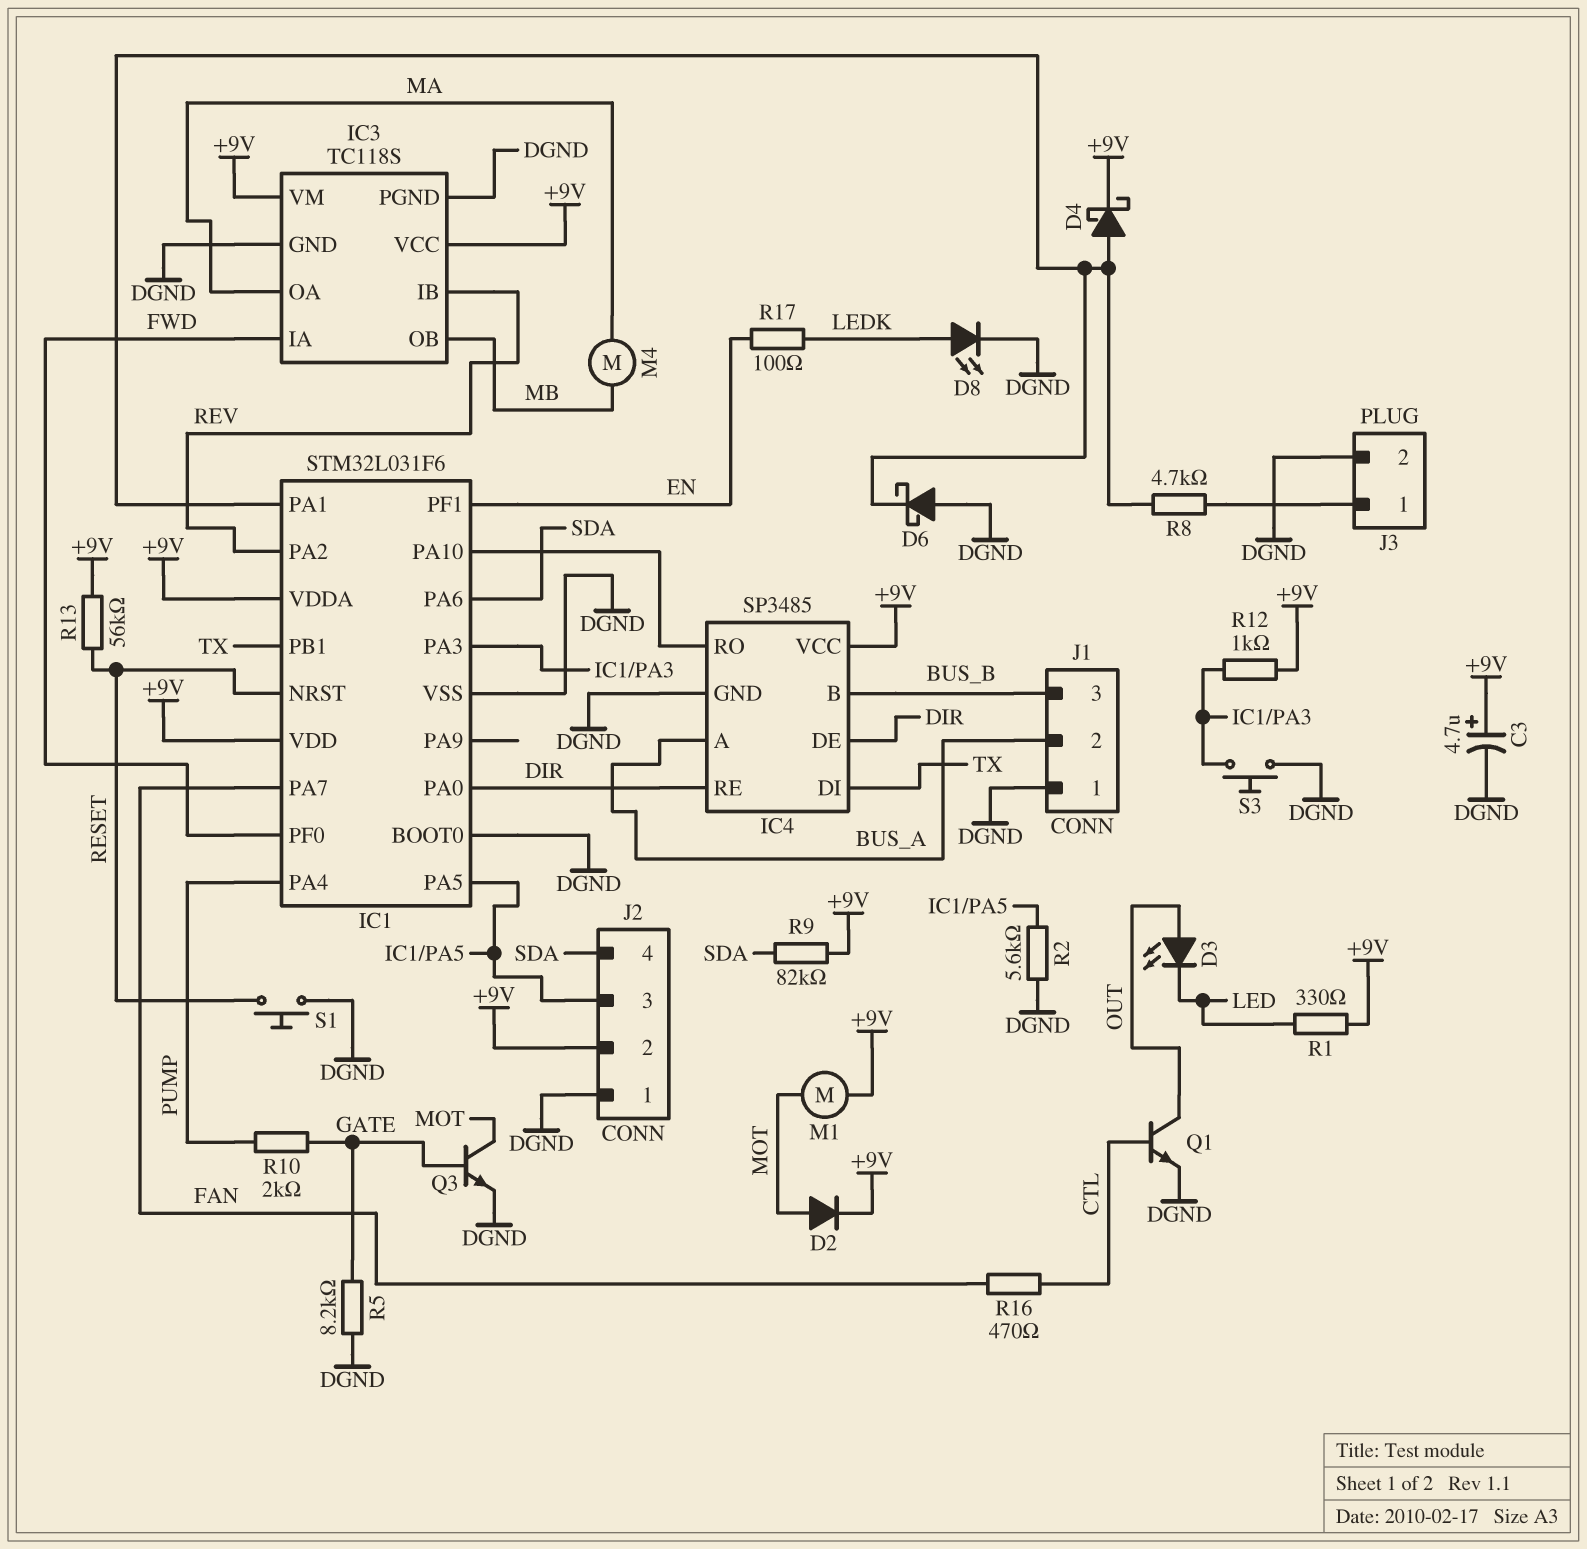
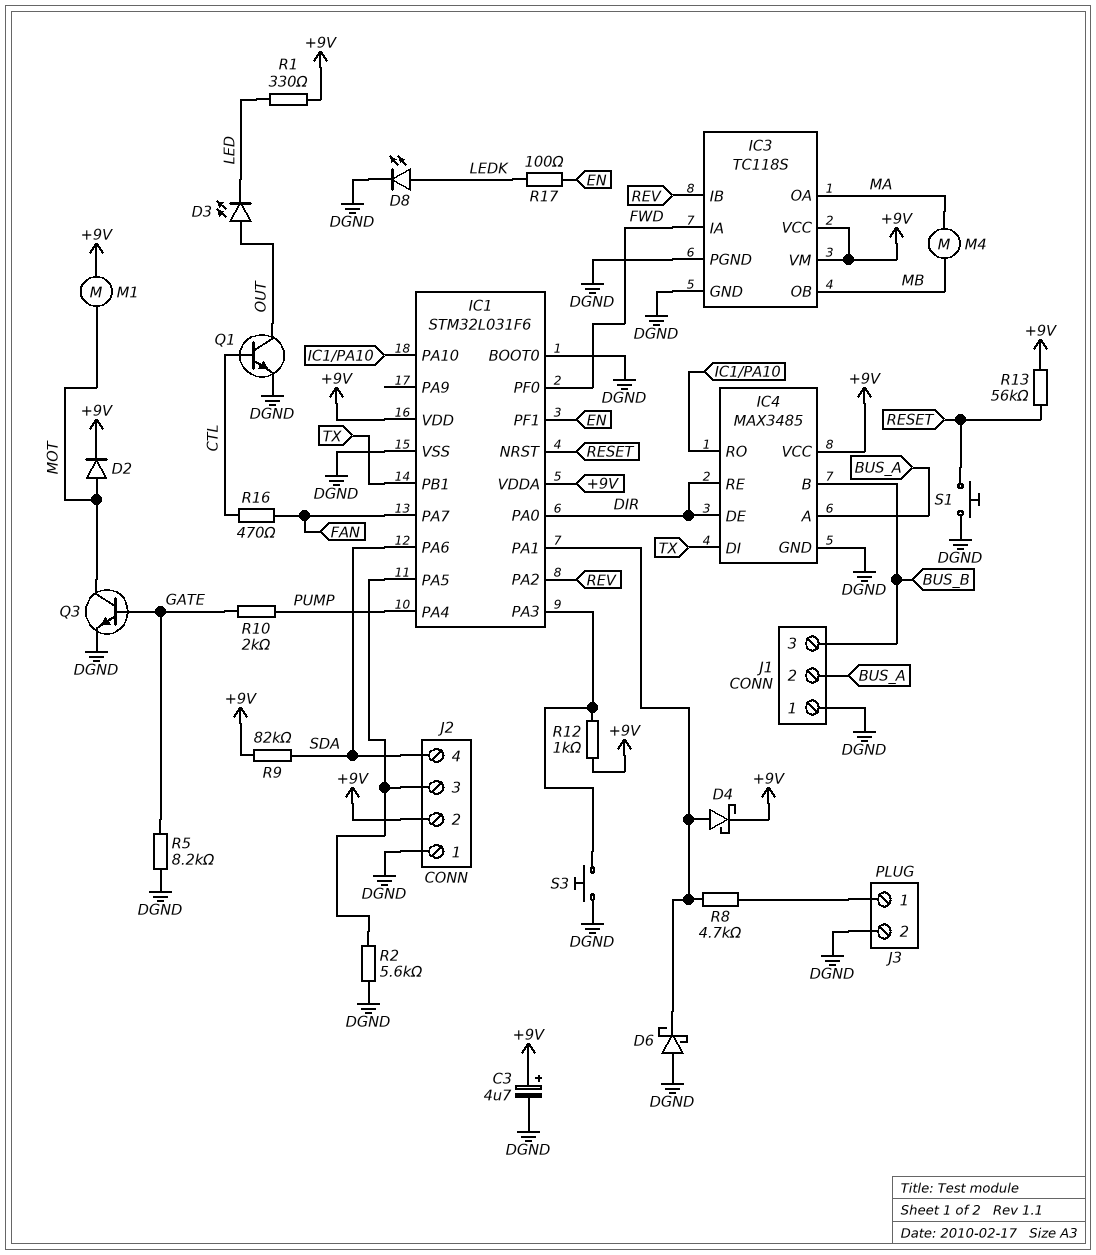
IC4: SP3485 -> MAX3485

